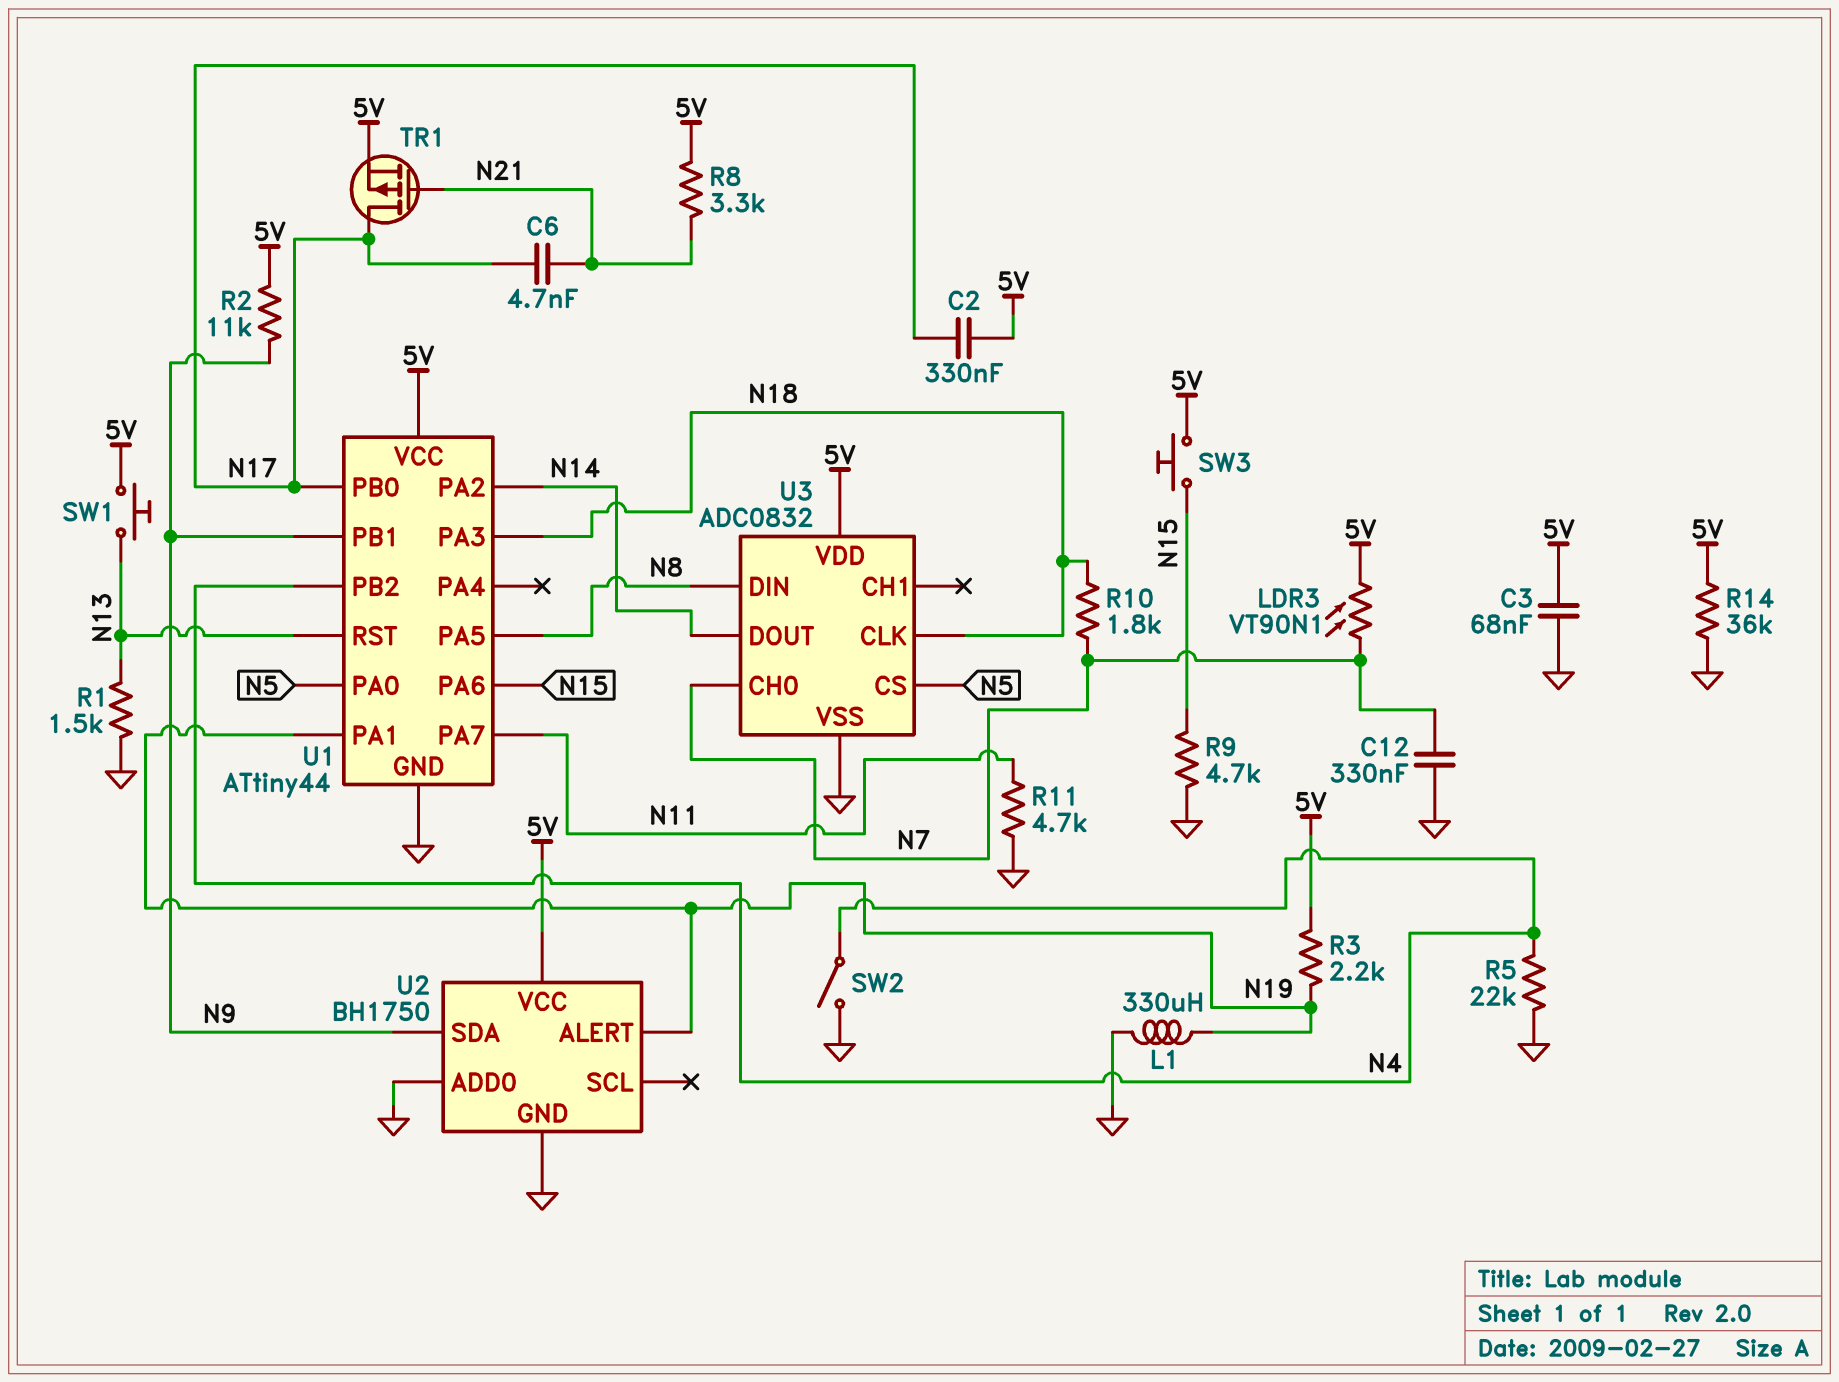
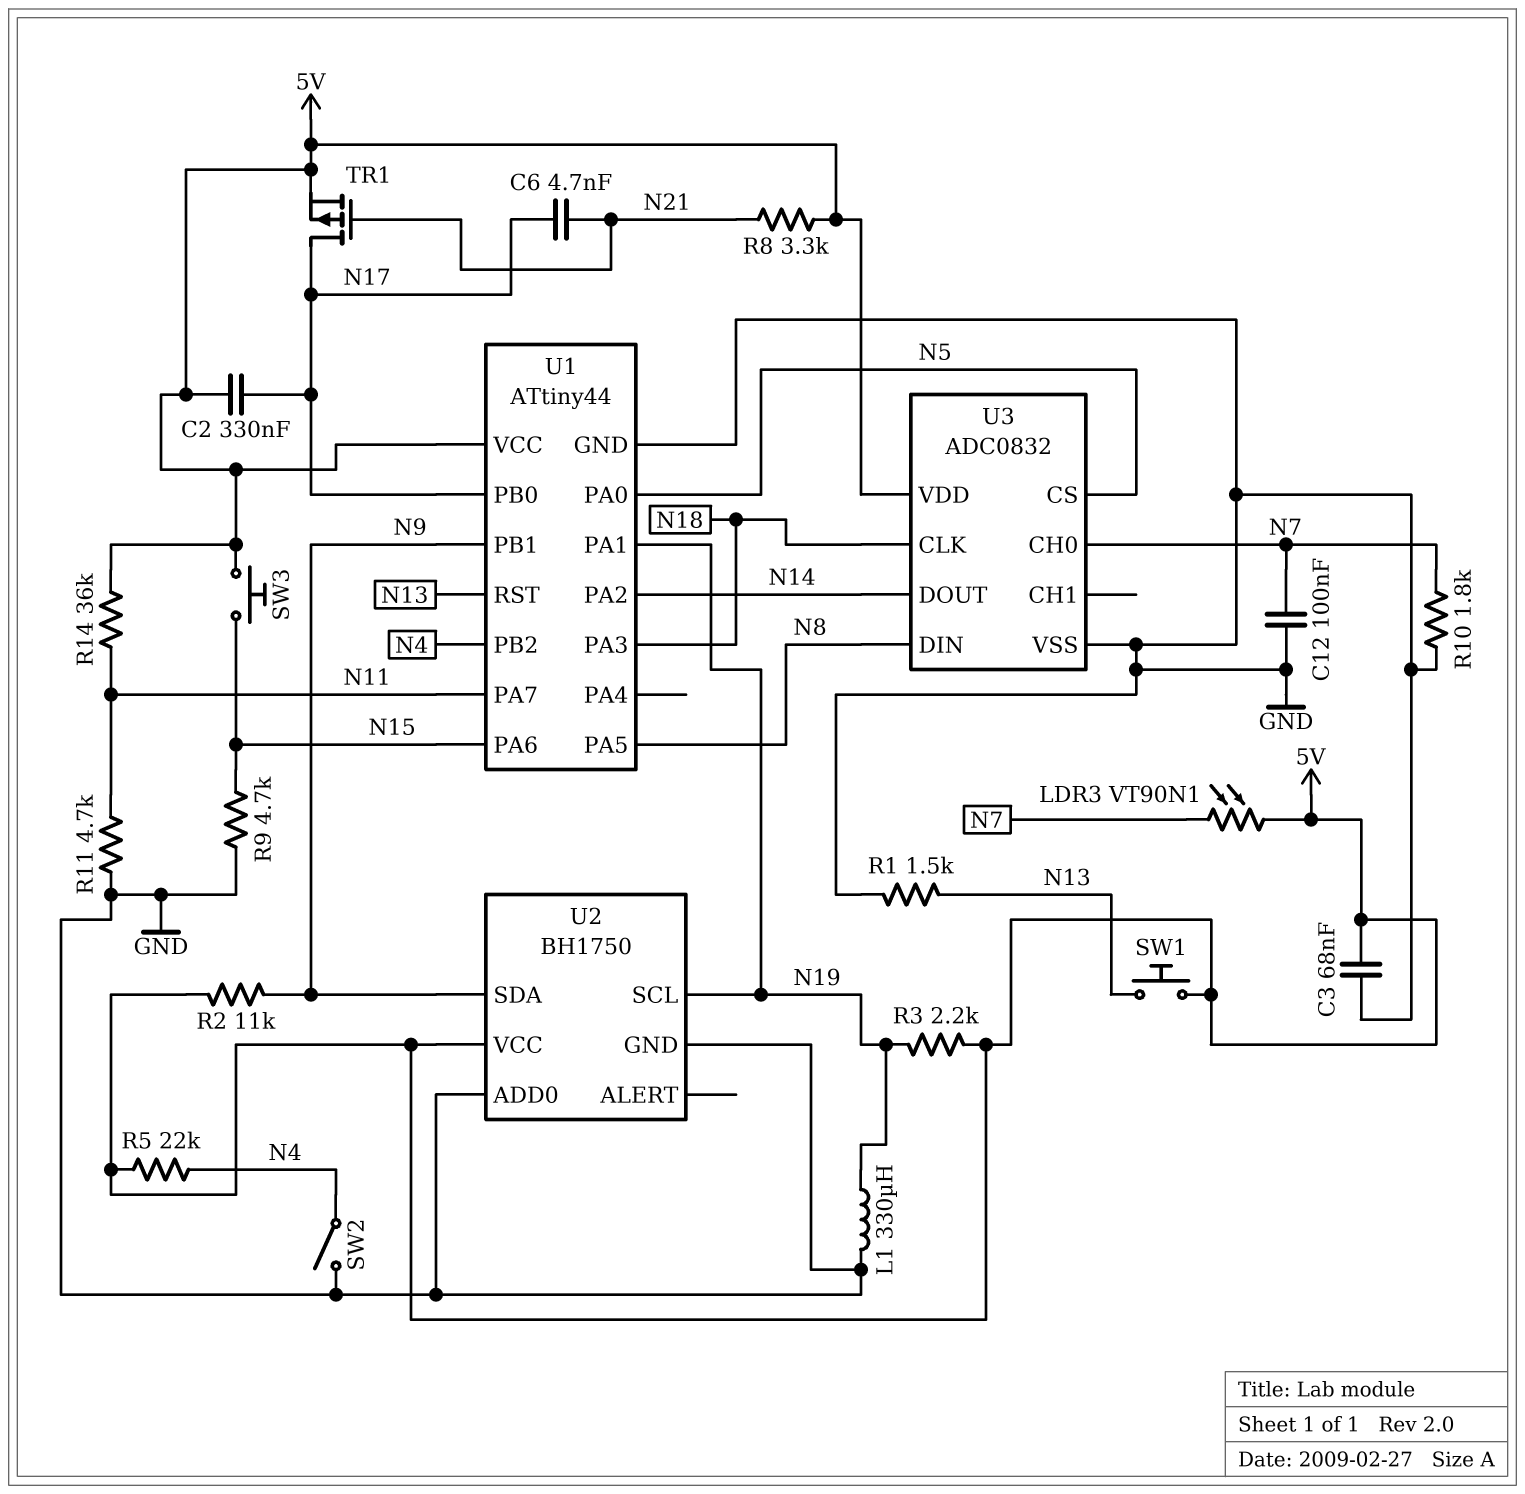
C12: 330nF (GND, N7) -> 100nF (GND, N7)
R5: 22k (GND, N4) -> 22k (5V, N4)
R10: 1.8k (N7, N18) -> 1.8k (GND, N7)
R14: 36k (5V, GND) -> 36k (5V, N11)
U2 pin ALERT: N19 -> none
U2 pin SCL: none -> N19

